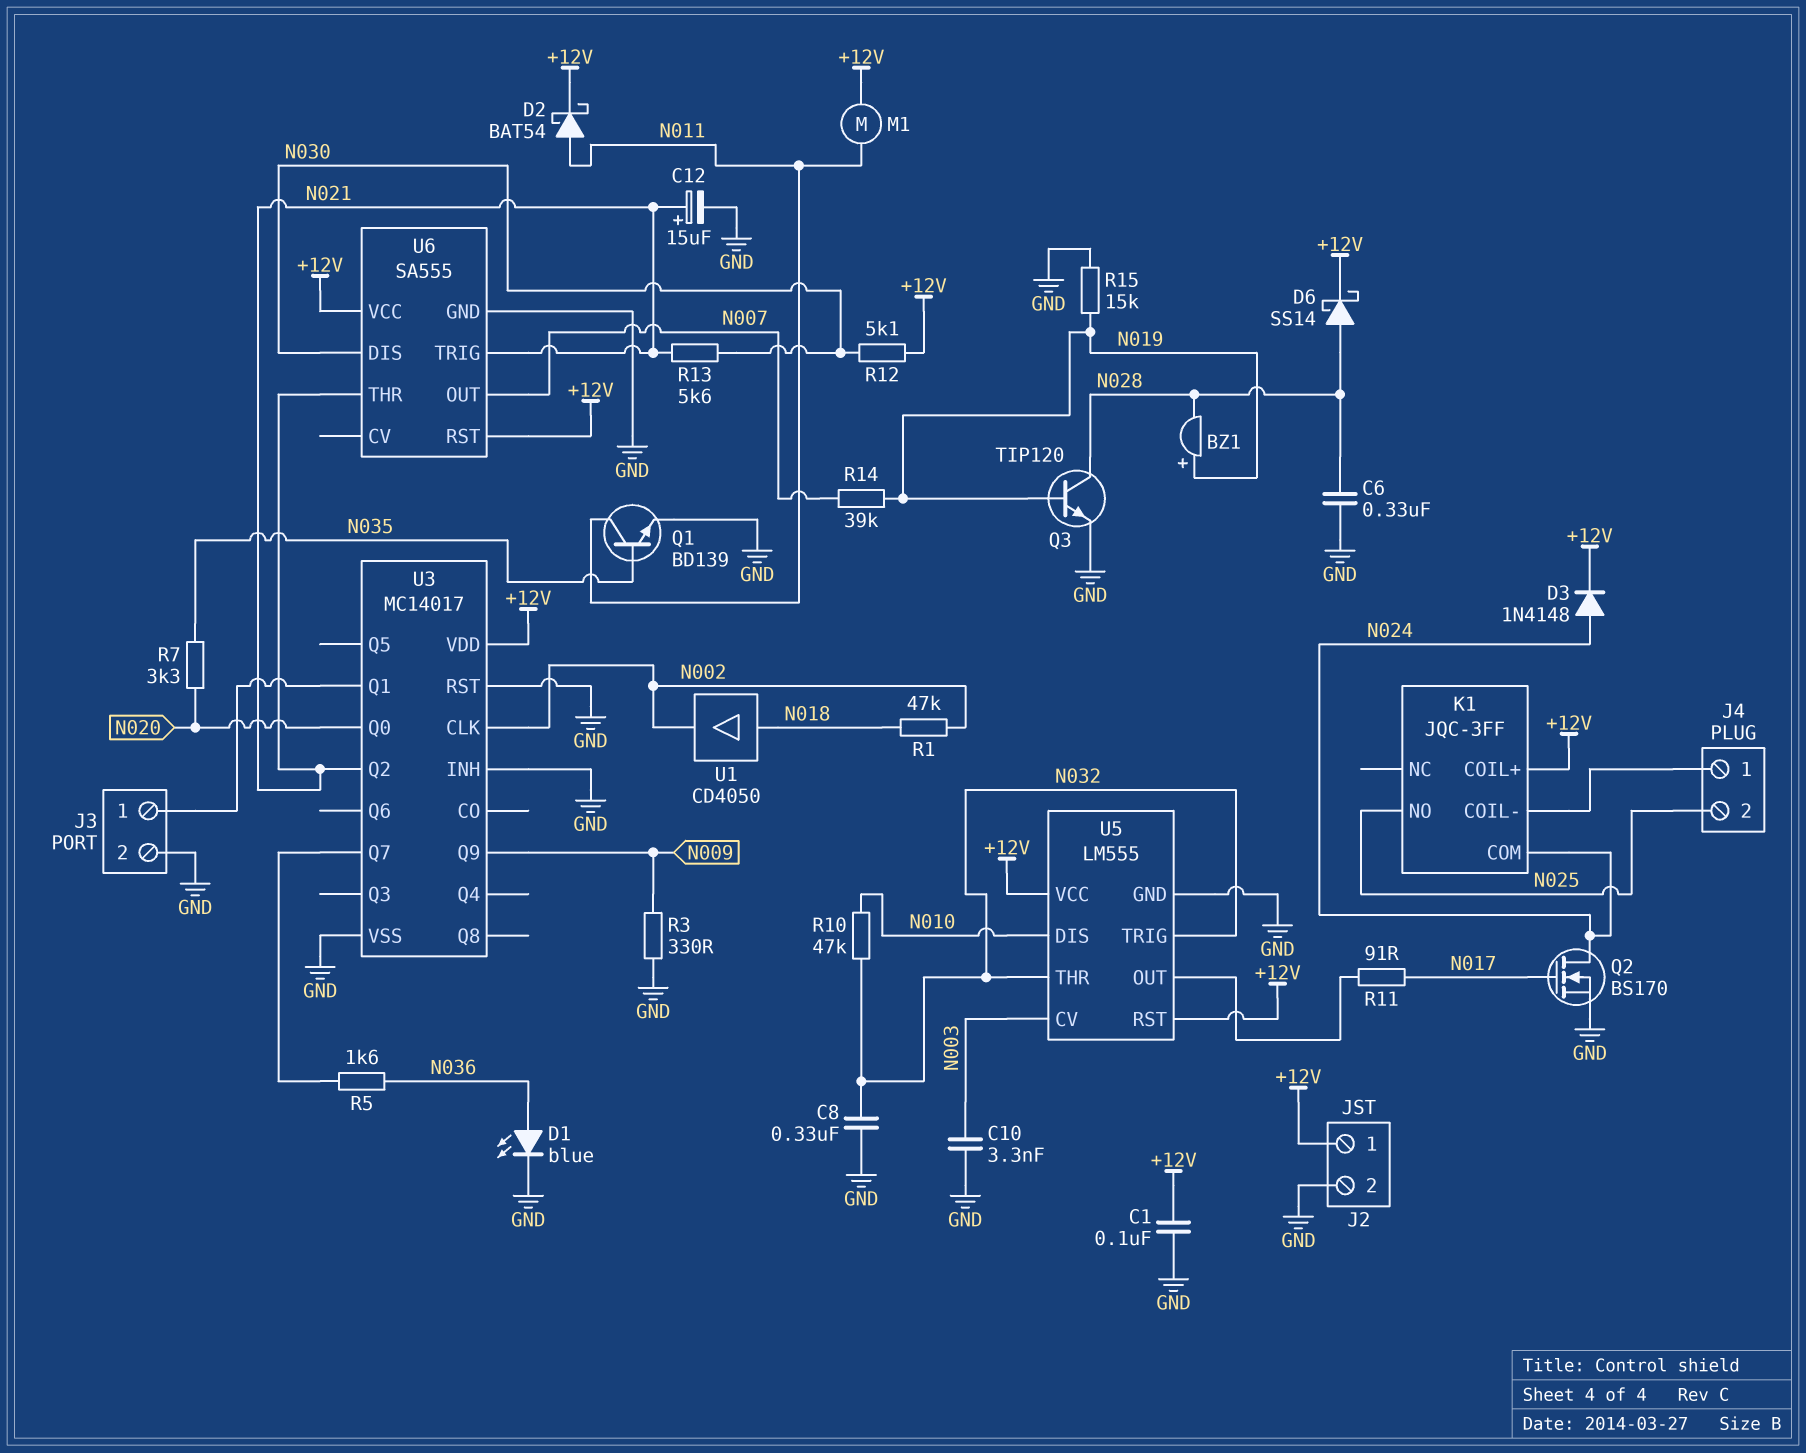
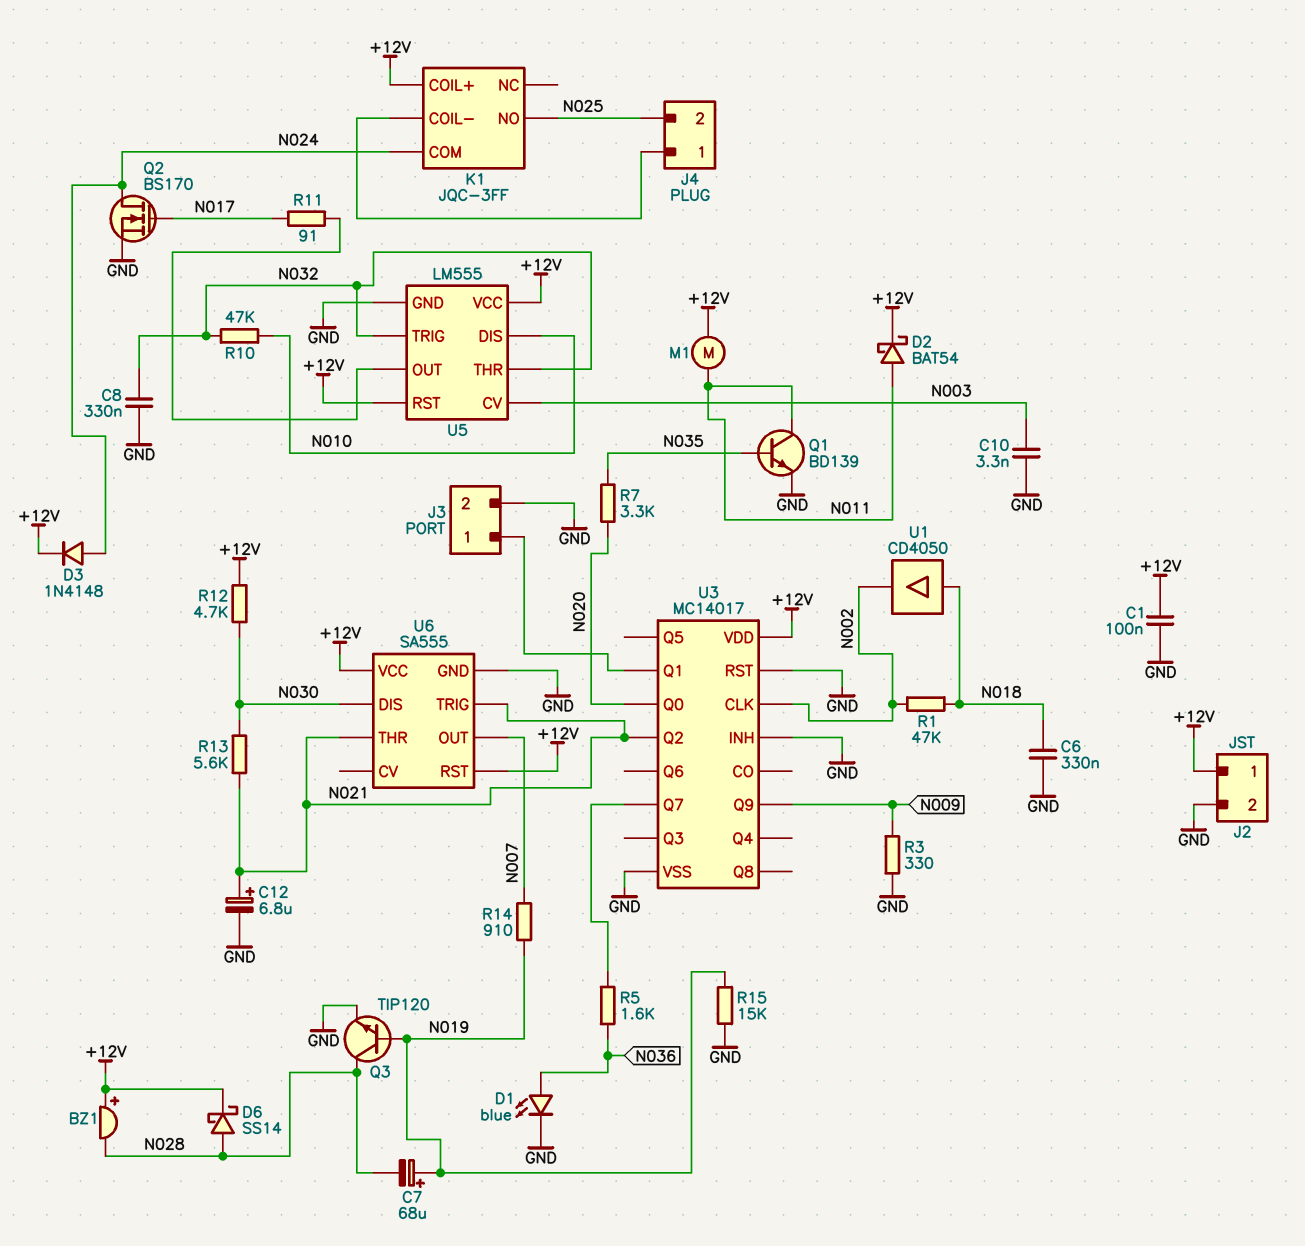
BZ1: buzzer (plus N019, minus N028) -> buzzer (plus +12V, minus N028)
C6: 330nF (GND, N028) -> 330nF (GND, N018)
C7: none -> 68uF (plus N019, minus N028)
C12: 15uF (plus N021, minus GND) -> 6.8uF (plus N021, minus GND)
R12: 5.1k (+12V, N030) -> 4.7k (+12V, N030)
R14: 39k (N007, N019) -> 910 (N007, N019)

